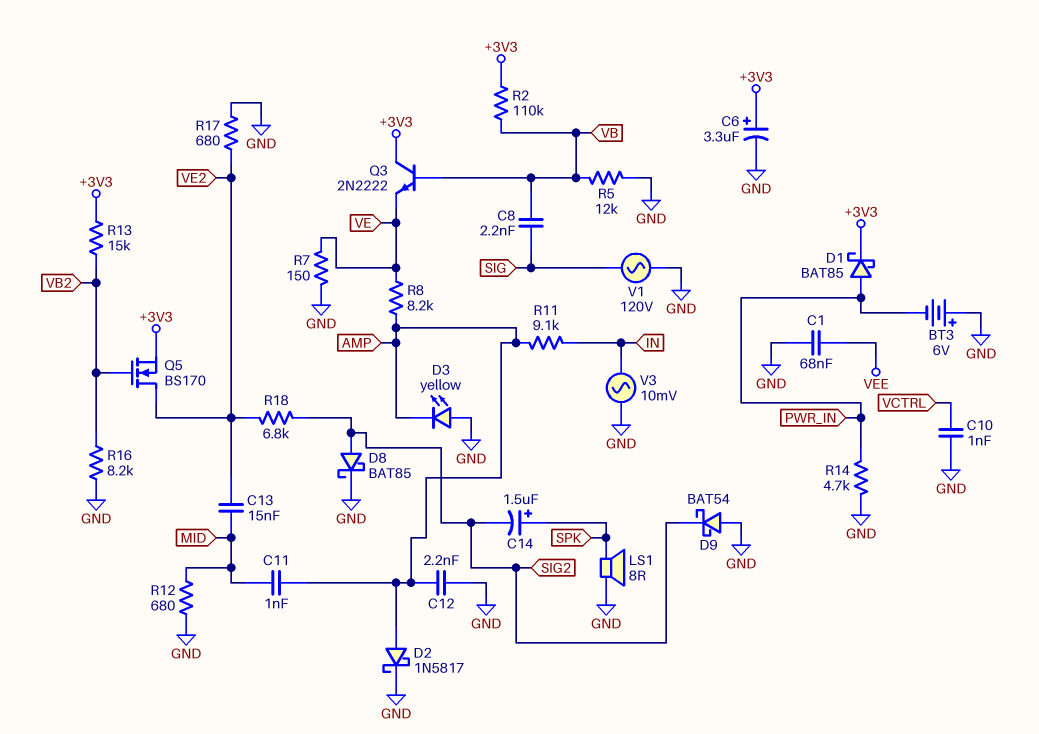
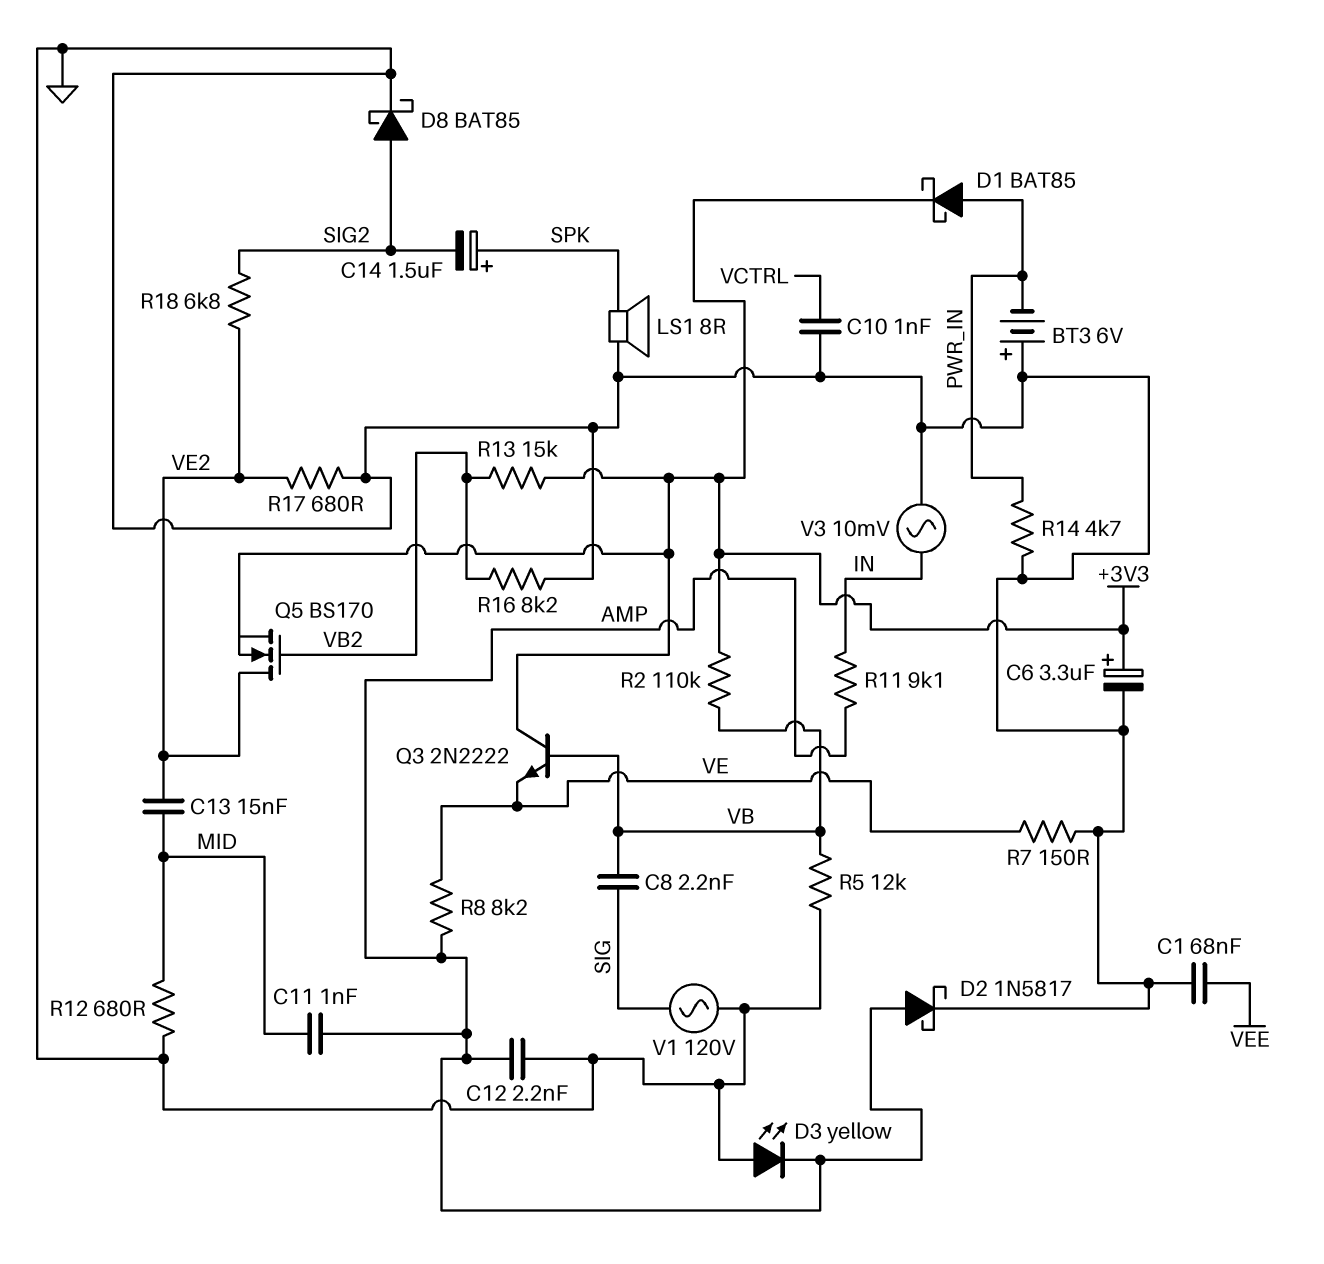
D9: schottky BAT54 (A GND, K SIG2) -> none

